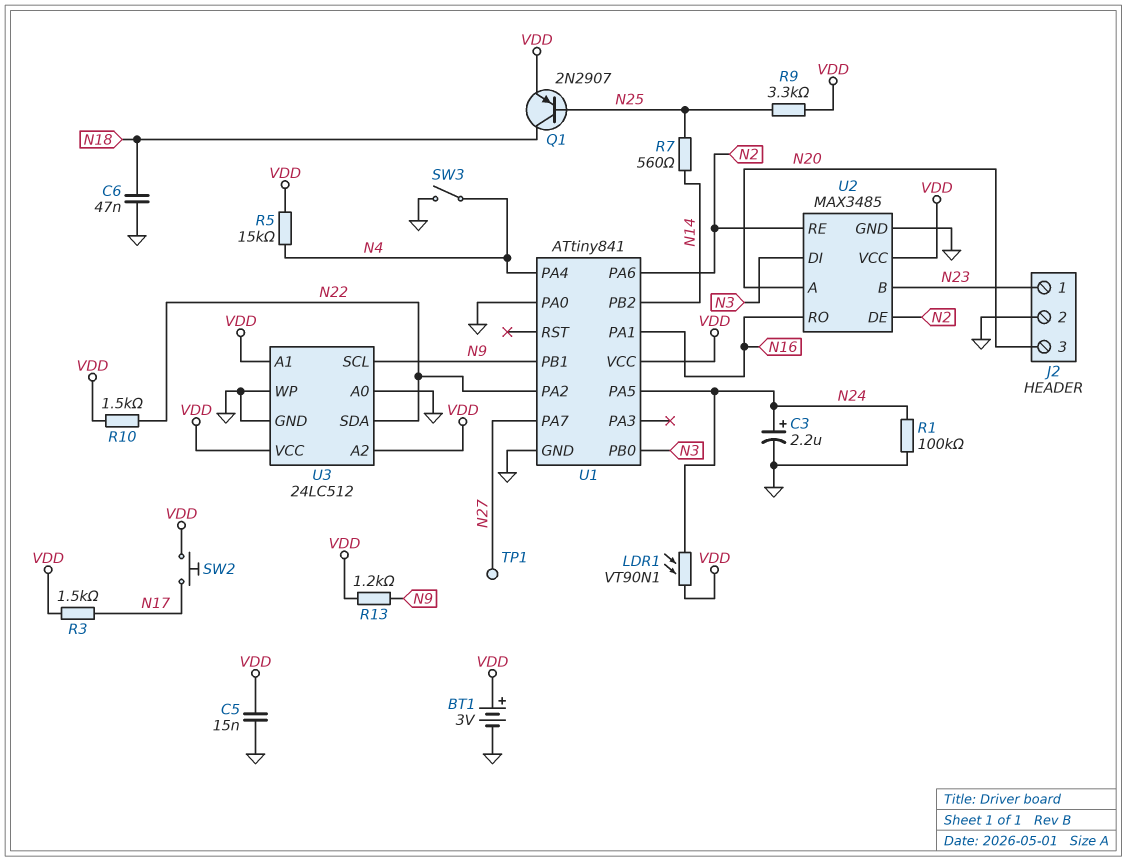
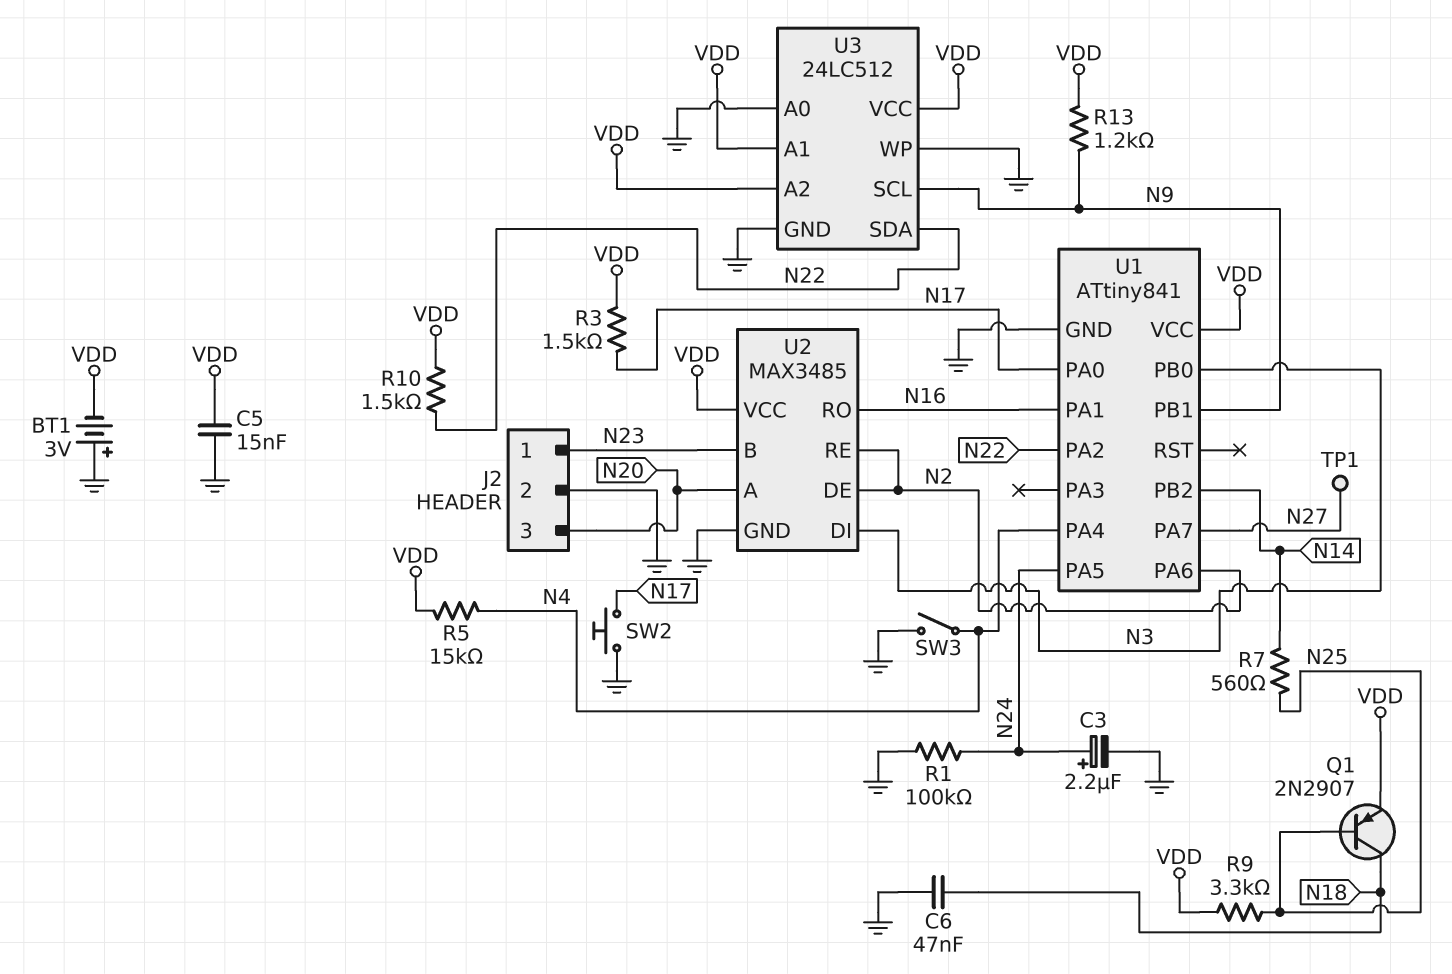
BT1: 3V (plus VDD, minus GND) -> 3V (plus GND, minus VDD)
LDR1: VT90N1 (N24, VDD) -> none
SW2: button (N17, VDD) -> button (GND, N17)
U1 pin PA0: GND -> N17

